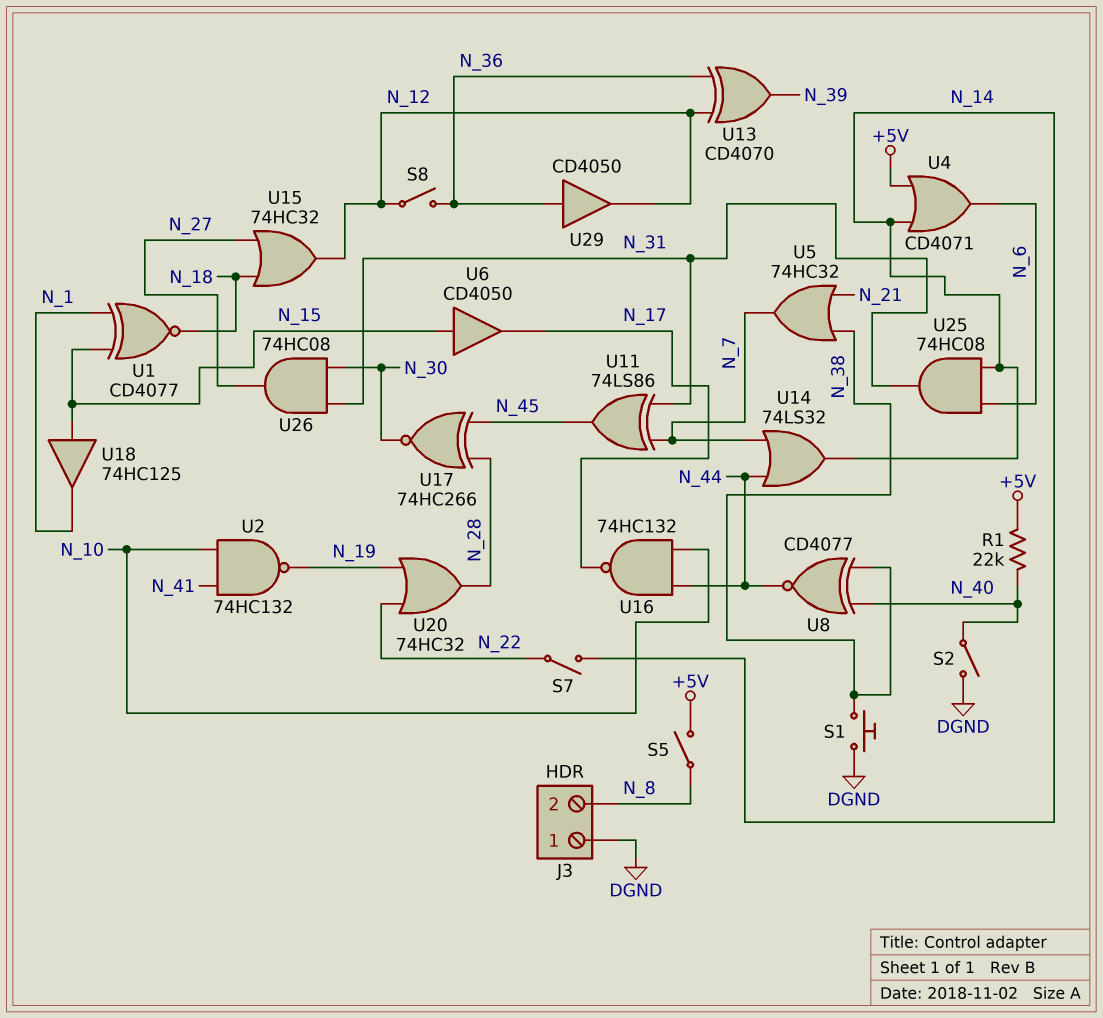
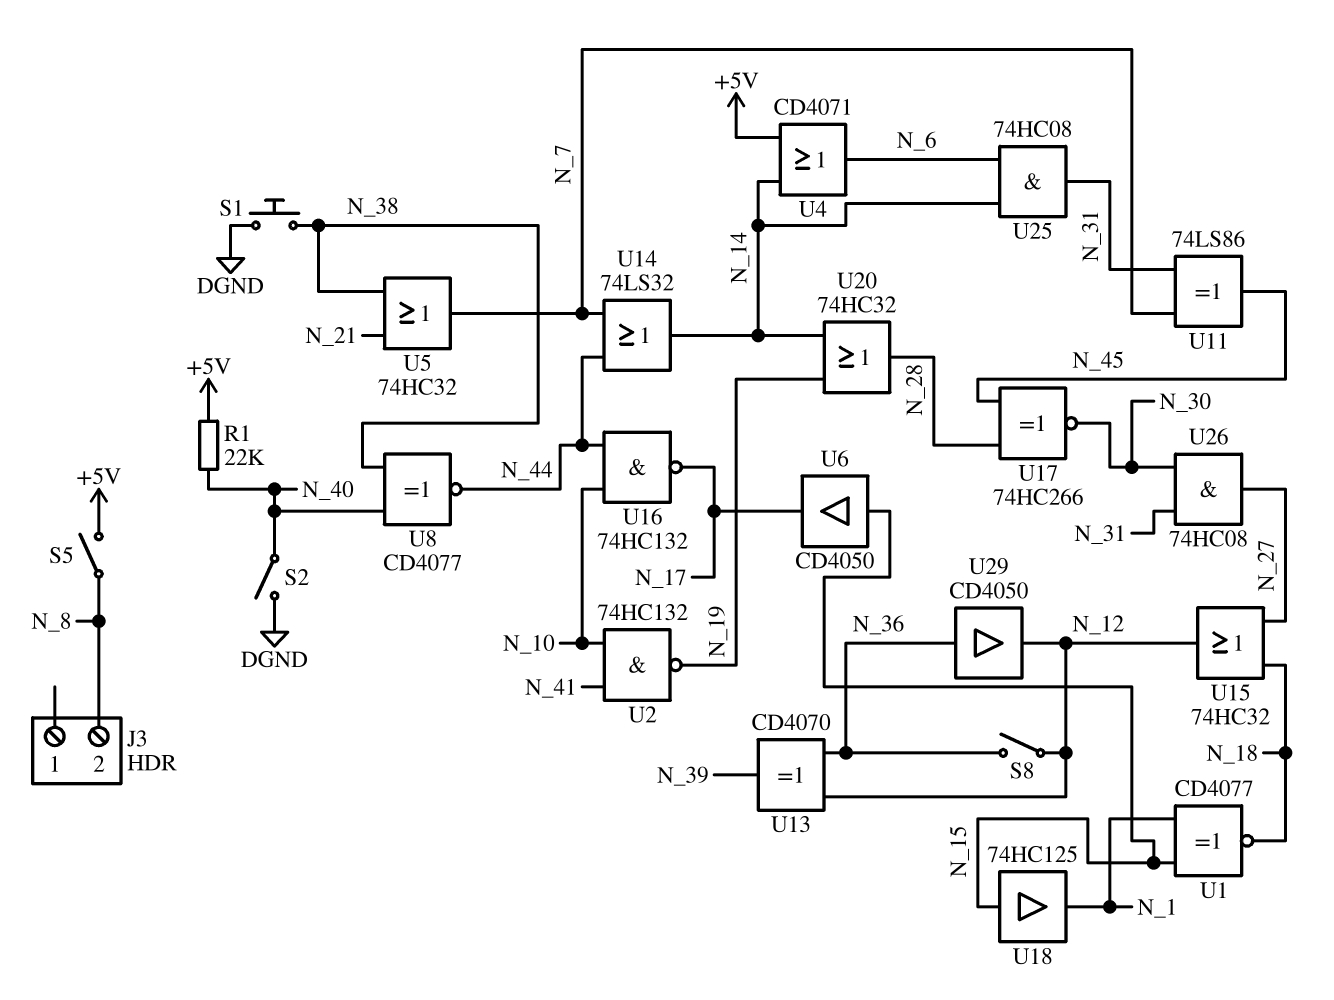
J3 pin 1: DGND -> none
S7: switch (N_14, N_22) -> none
U20: OR 74HC32 (in N_19, in N_22, out N_28) -> OR 74HC32 (in N_14, in N_19, out N_28)

